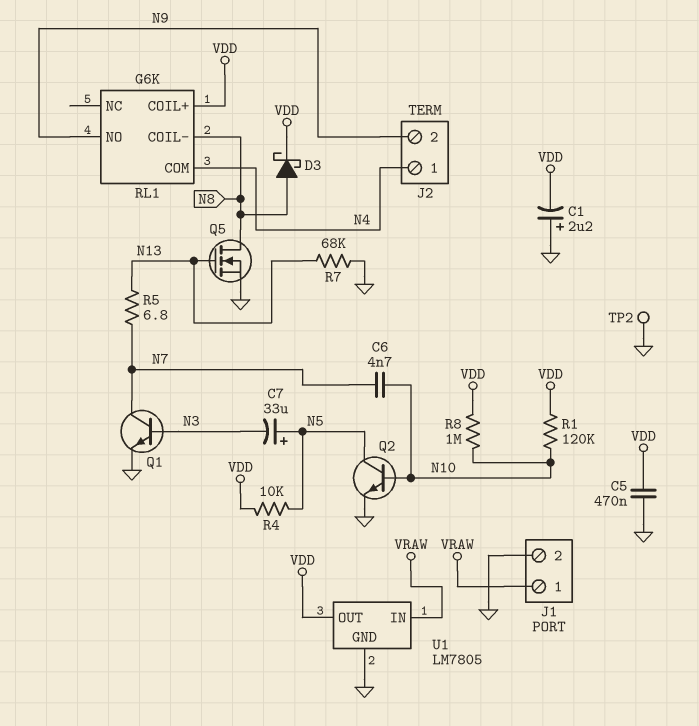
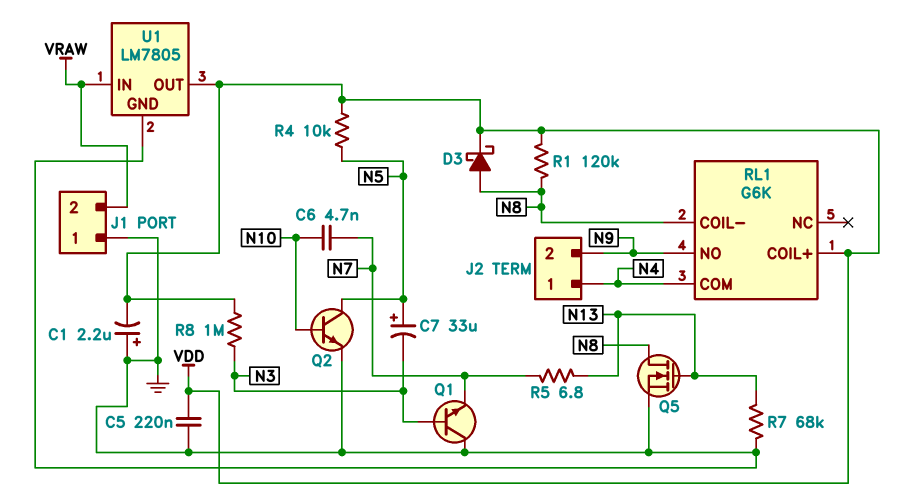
C5: 470nF (GND, VDD) -> 220nF (GND, VDD)
J1 pin 1: VRAW -> GND
J1 pin 2: GND -> VRAW
Q1: NPN (B N3, C N7, E GND) -> NPN (B N3, C GND, E N7)
R1: 120k (N10, VDD) -> 120k (N8, VDD)
R8: 1M (N10, VDD) -> 1M (N3, VDD)
TP2: test point (GND) -> none

